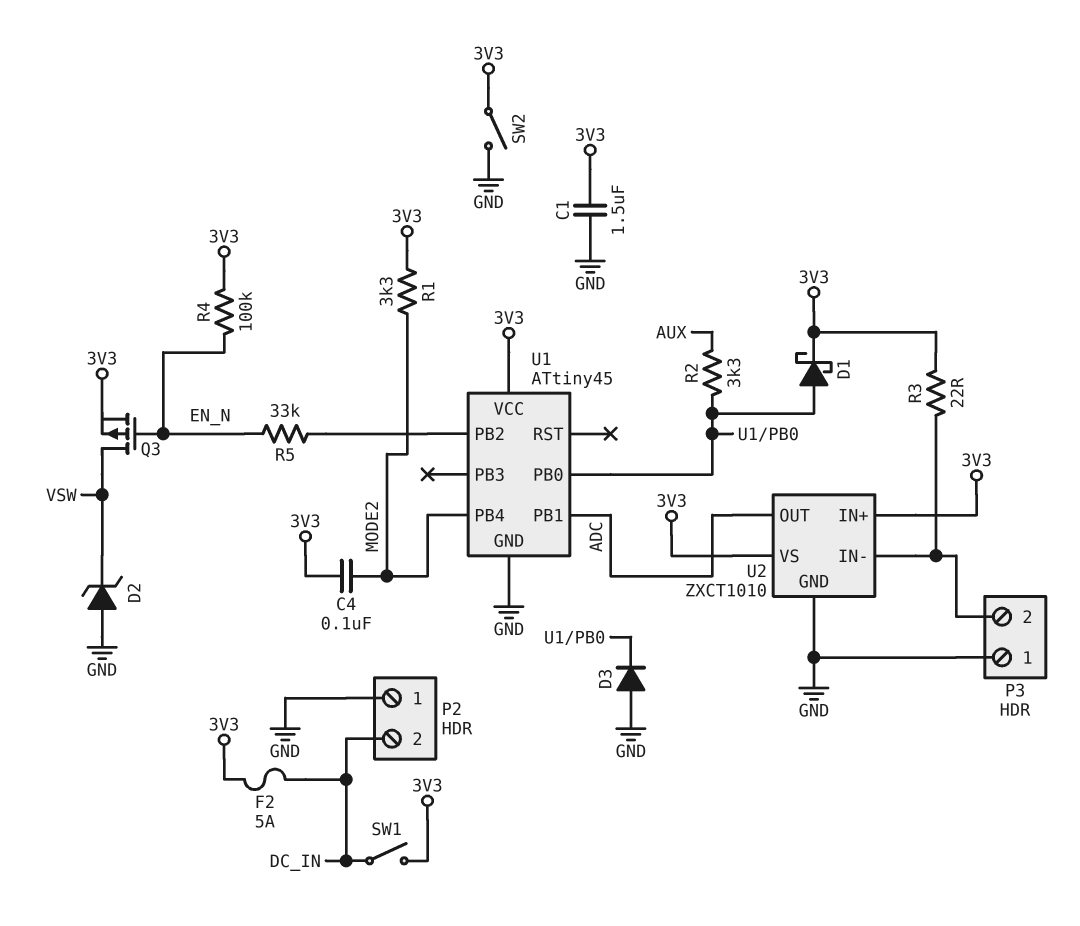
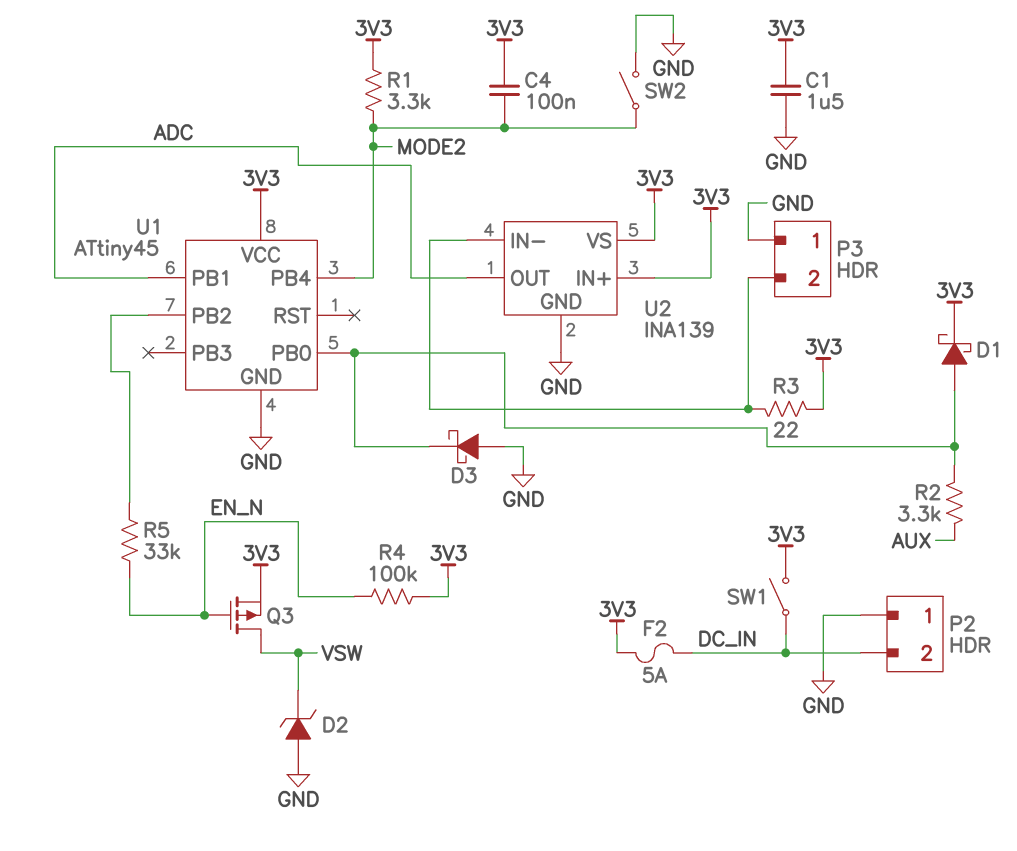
D3: diode (A GND, K U1/PB0) -> schottky (A GND, K U1/PB0)
SW2: switch (3V3, GND) -> switch (GND, MODE2)
U2: ZXCT1010 -> INA139

